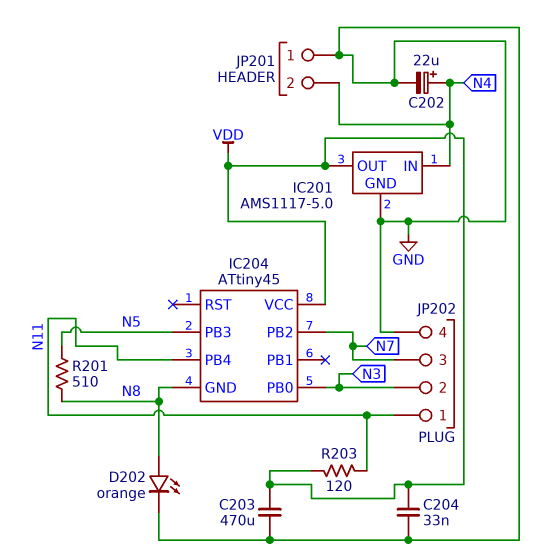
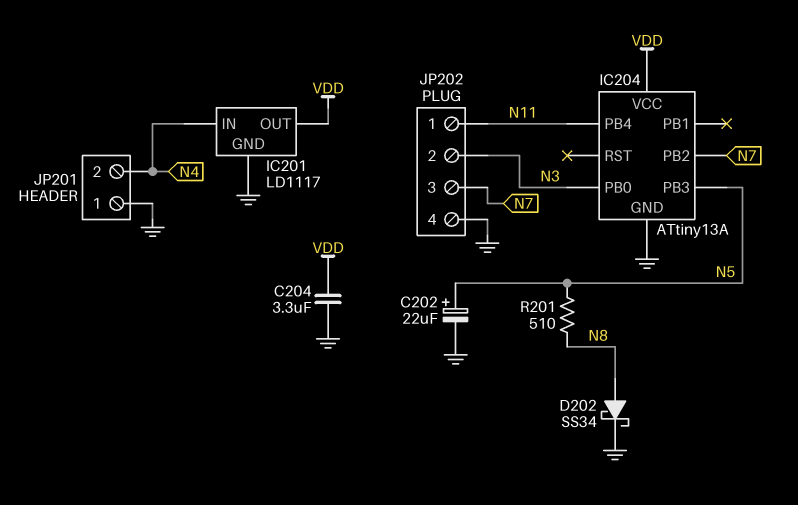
C202: 22uF (plus N4, minus GND) -> 22uF (plus N5, minus GND)
C203: 470uF (GND, VDD) -> none
C204: 33nF (GND, VDD) -> 3.3uF (GND, VDD)
D202: LED orange (A N8, K GND) -> schottky SS34 (A N8, K GND)
IC201: AMS1117-5.0 -> LD1117
IC204: ATtiny45 -> ATtiny13A
IC204 pin GND: N8 -> GND
R203: 120 (N11, VDD) -> none

